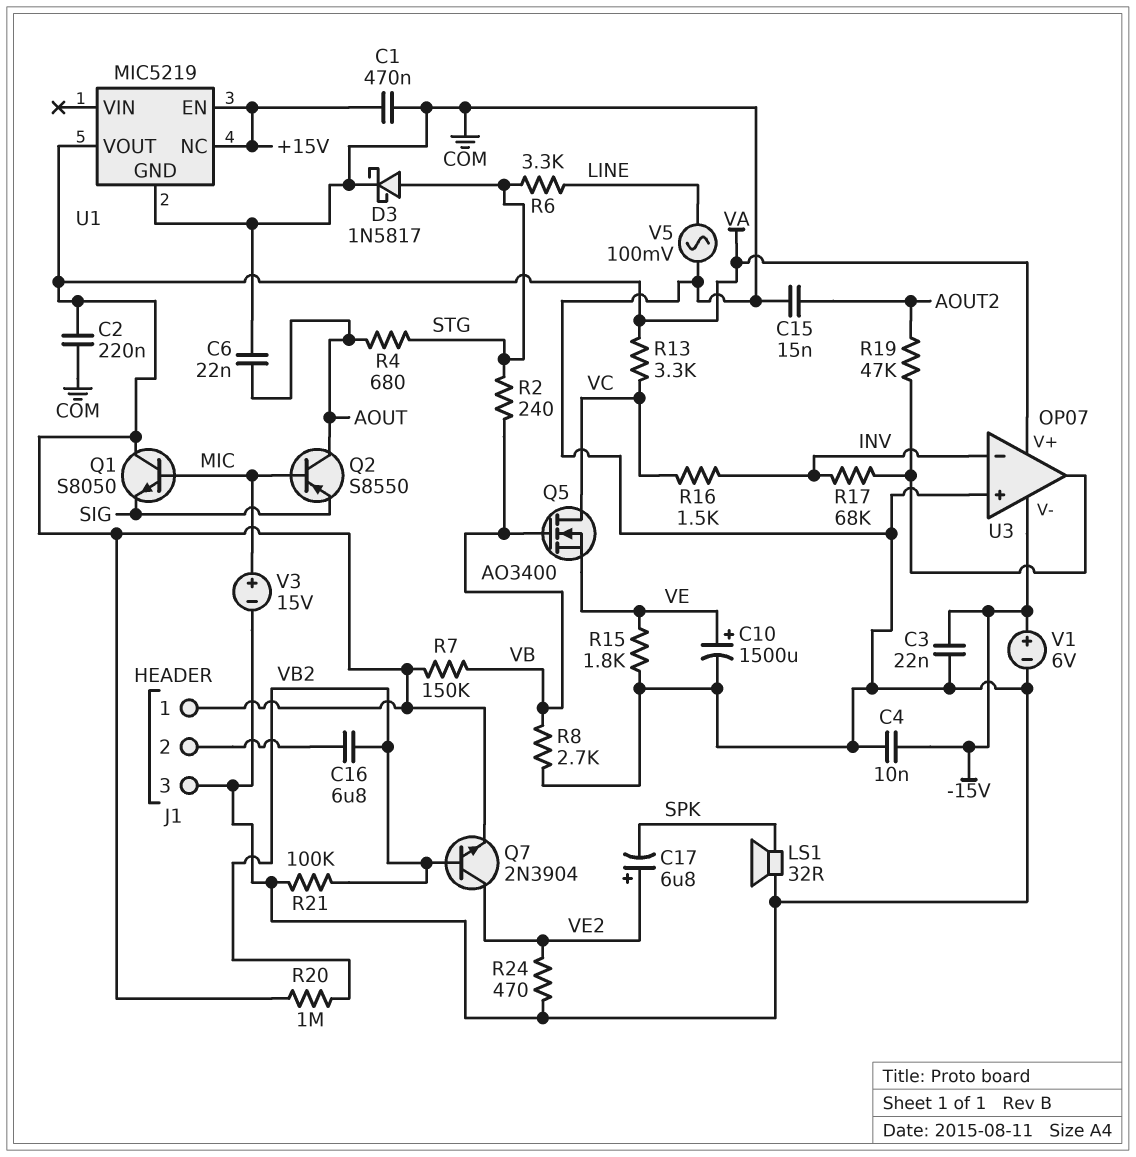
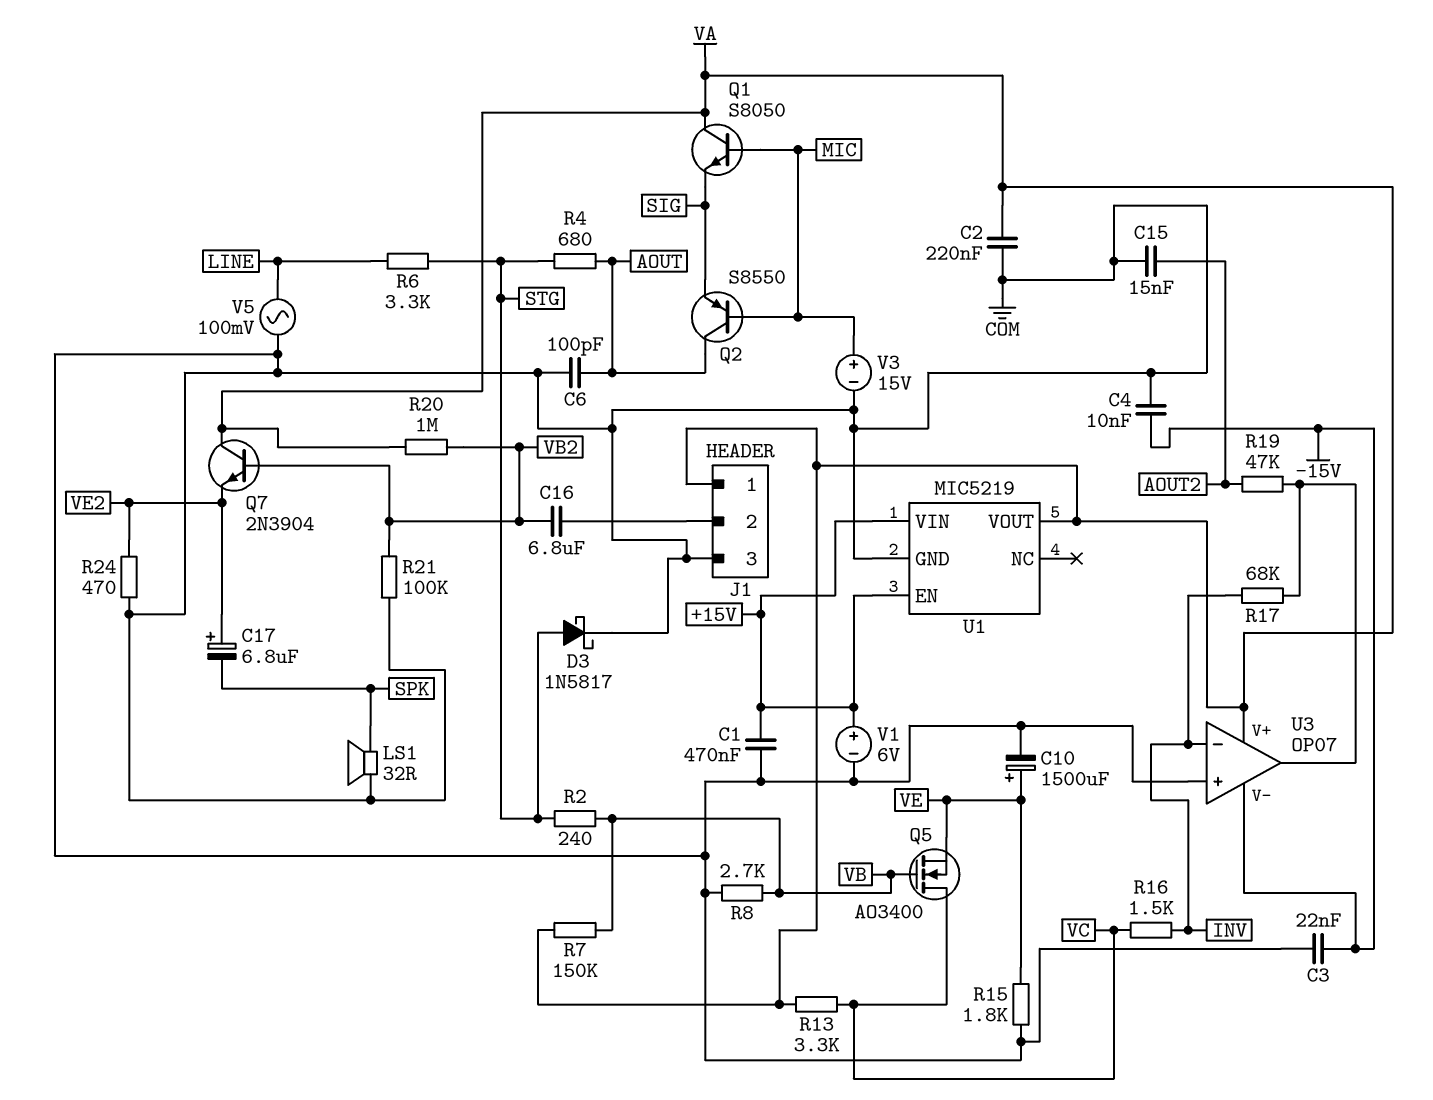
C6: 22nF (AOUT, COM) -> 100pF (AOUT, COM)
Q7: NPN 2N3904 (B VB2, C VE2, E VA) -> NPN 2N3904 (B VB2, C VA, E VE2)
U1 pin NC: +15V -> none
U1 pin VIN: none -> +15V
V1: 6V (plus -15V, minus COM) -> 6V (plus +15V, minus COM)

